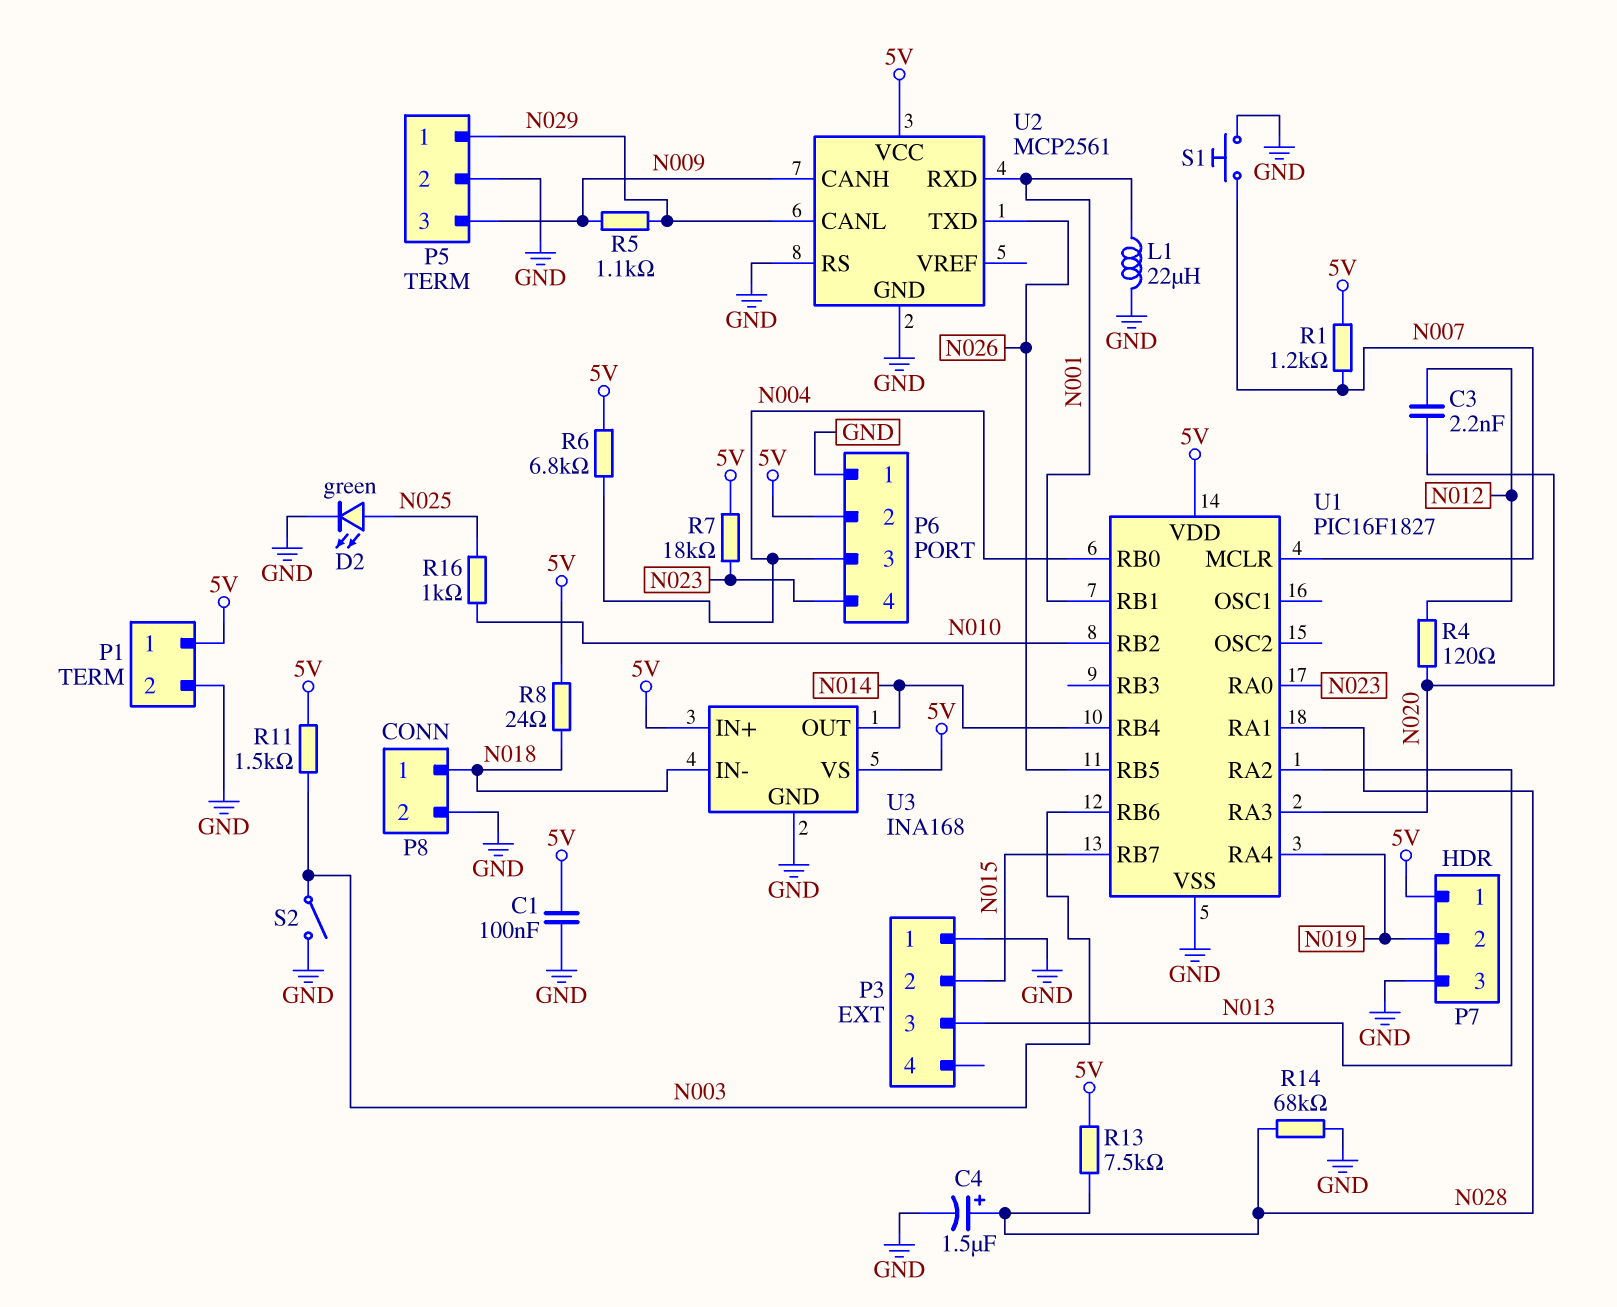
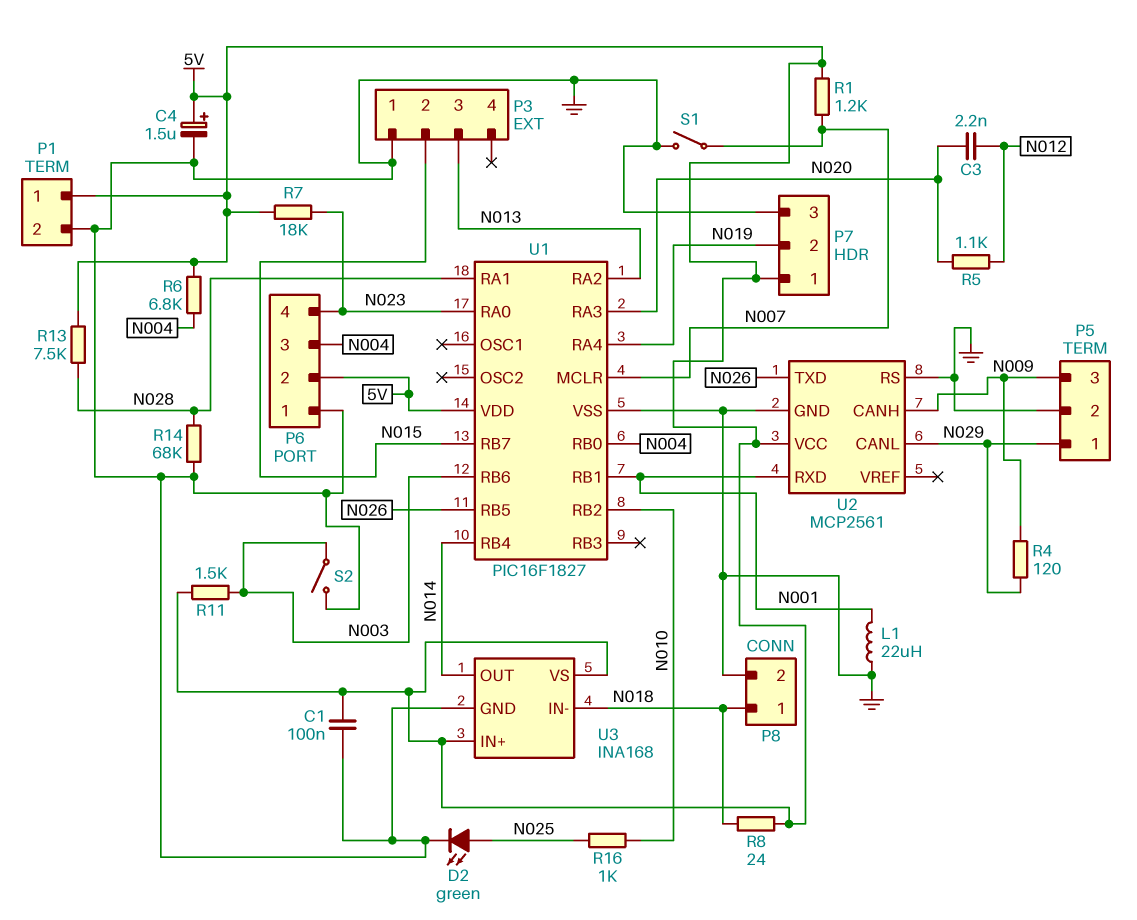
C4: 1.5uF (plus N028, minus GND) -> 1.5uF (plus 5V, minus GND)
R4: 120 (N012, N020) -> 120 (N009, N029)
R5: 1.1k (N009, N029) -> 1.1k (N012, N020)
S1: button (GND, N007) -> switch (GND, N007)

